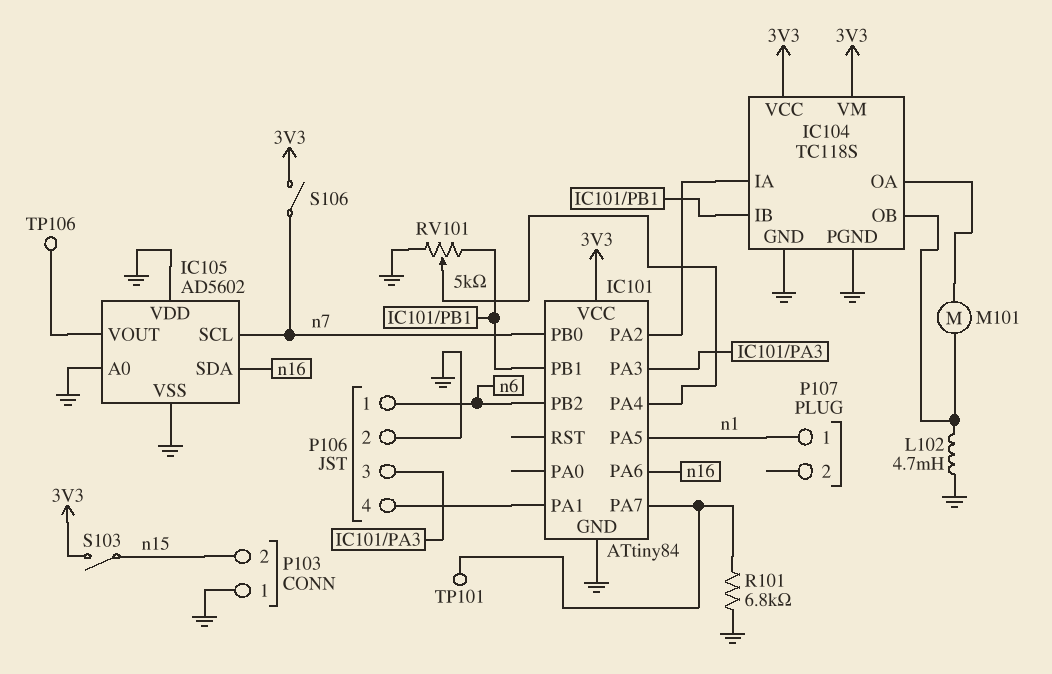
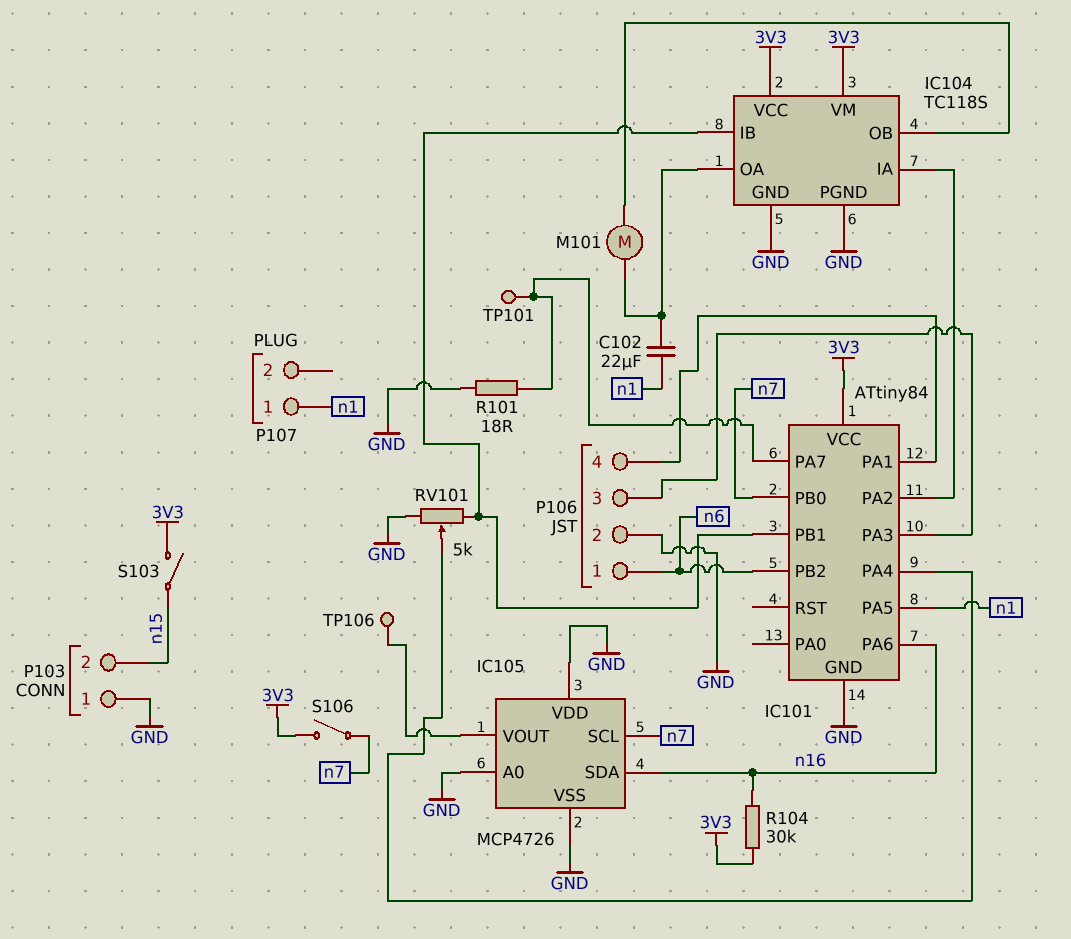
C102: none -> 22uF (IC104/OA, n1)
IC105: AD5602 -> MCP4726
L102: 4.7mH (GND, IC104/OB) -> none
R101: 6.8k (GND, IC101/PA7) -> 18 (GND, IC101/PA7)
R104: none -> 30k (3V3, n16)

